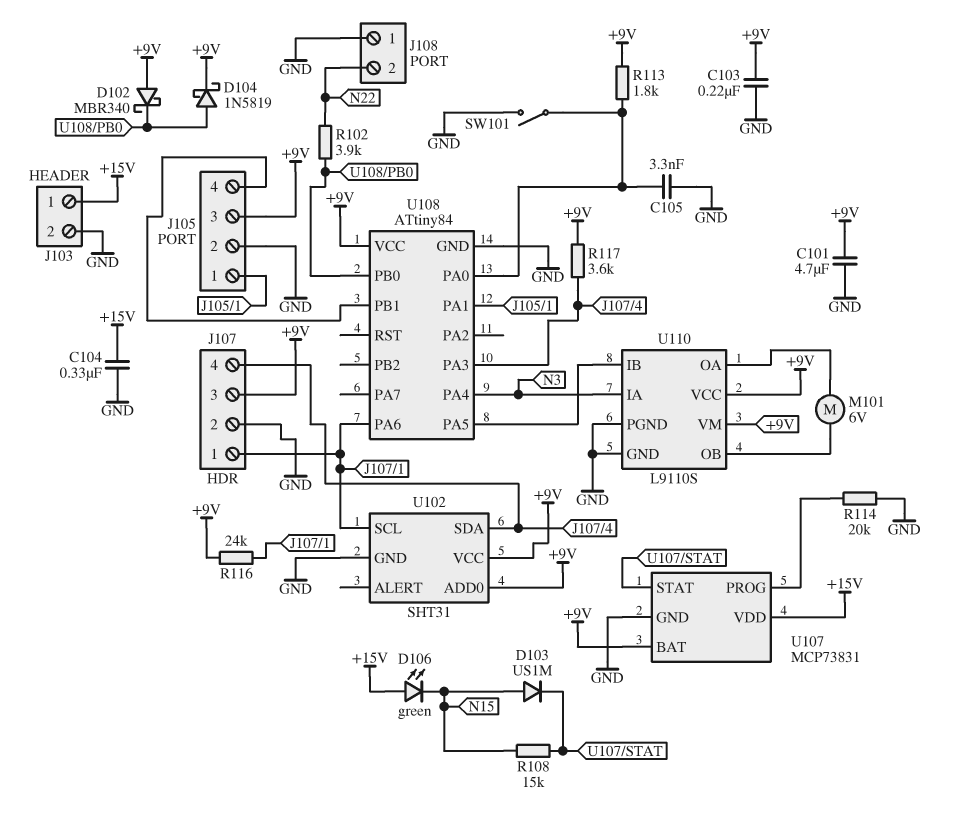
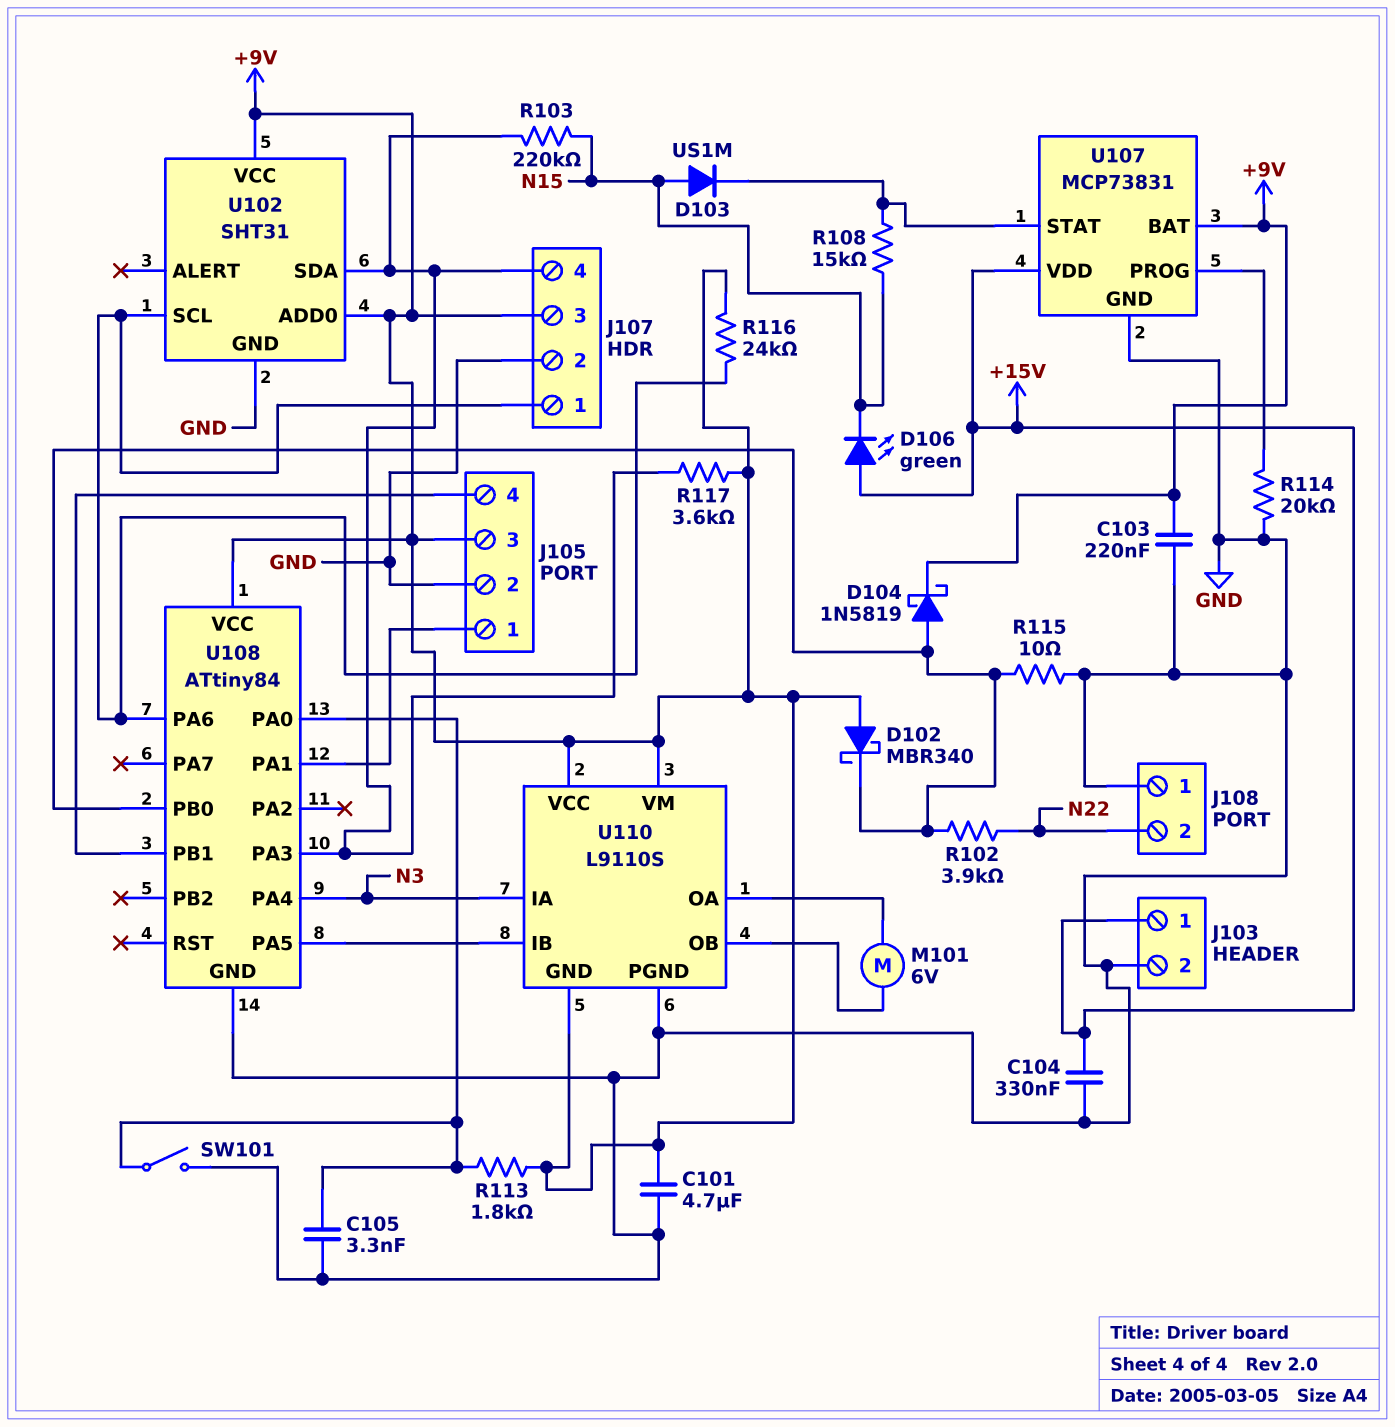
R103: none -> 220k (J107/4, N15)
R115: none -> 10 (GND, U108/PB0)
U110 pin GND: GND -> +9V

